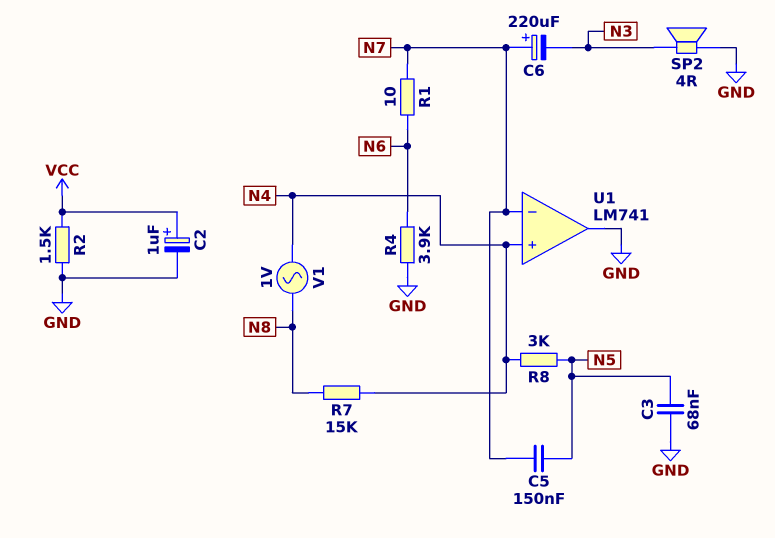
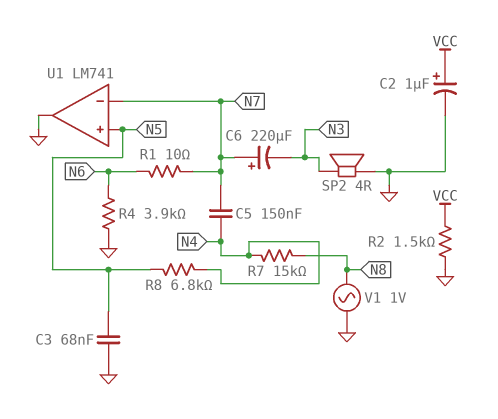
C5: 150nF (N5, N7) -> 150nF (N4, N7)
R8: 3k (N4, N5) -> 6.8k (N4, N5)
U1 pin in+: N4 -> N5
V1: AC 1V (N4, N8) -> AC 1V (GND, N8)

